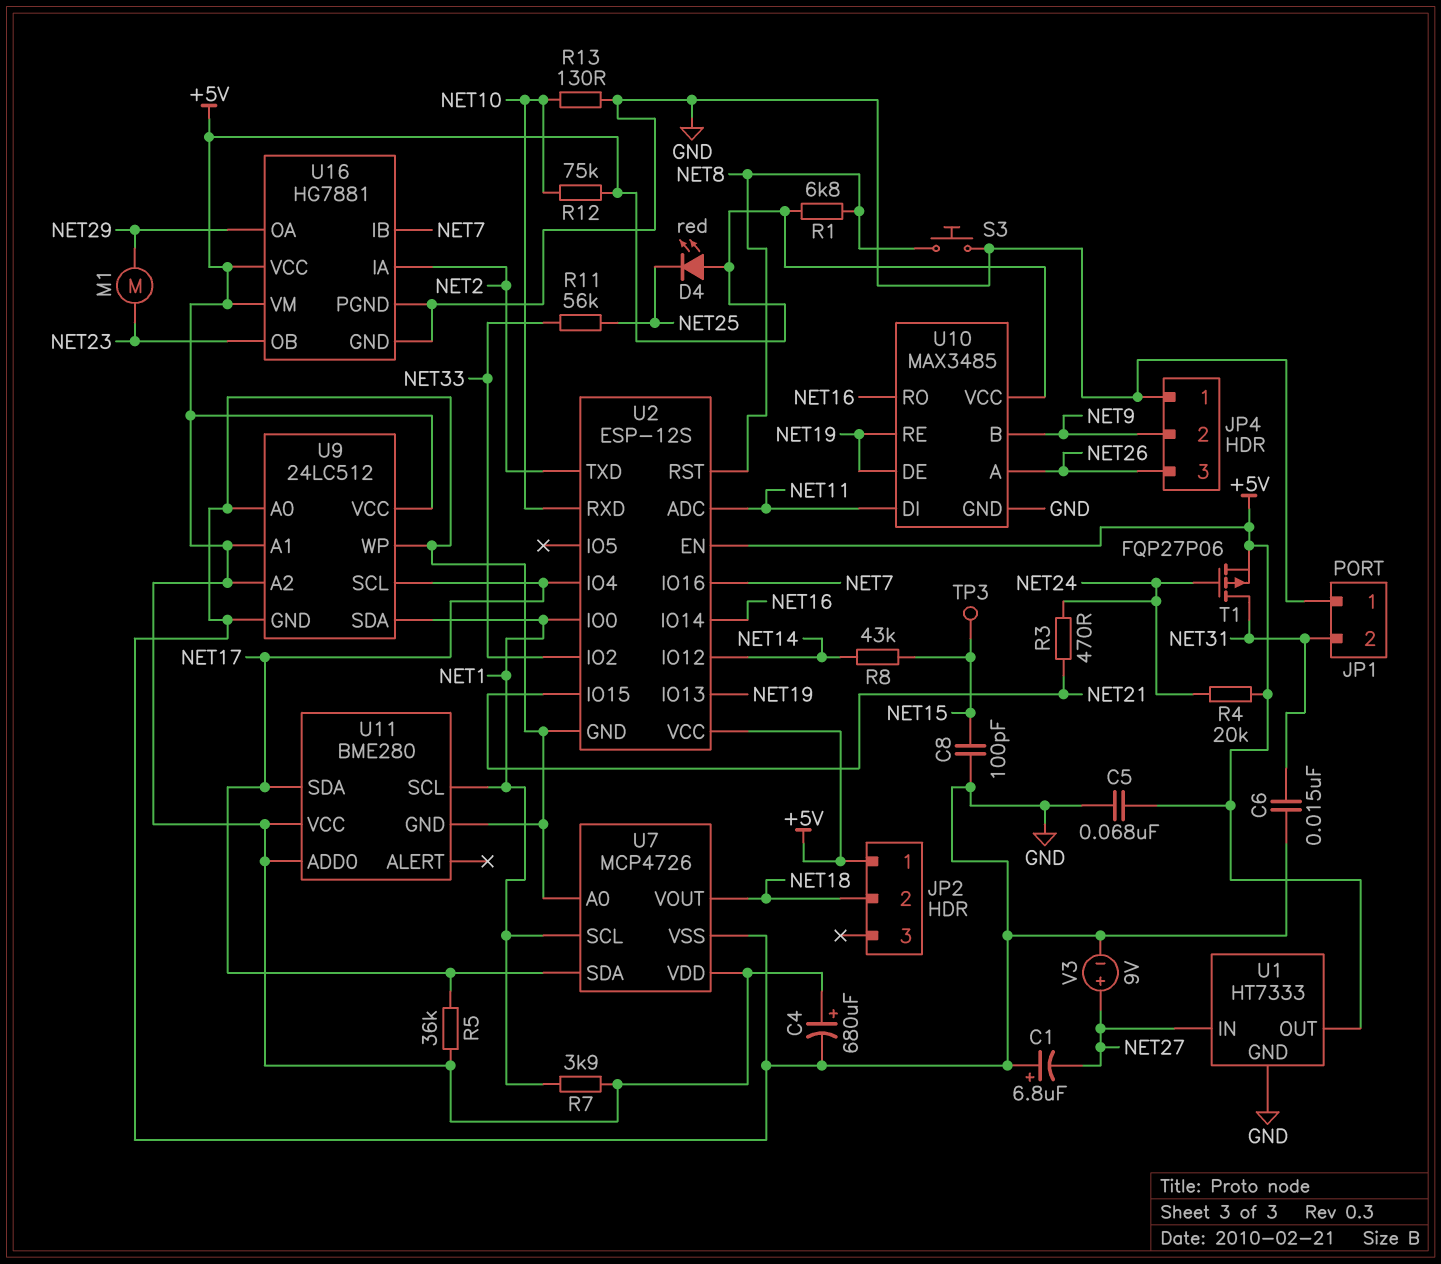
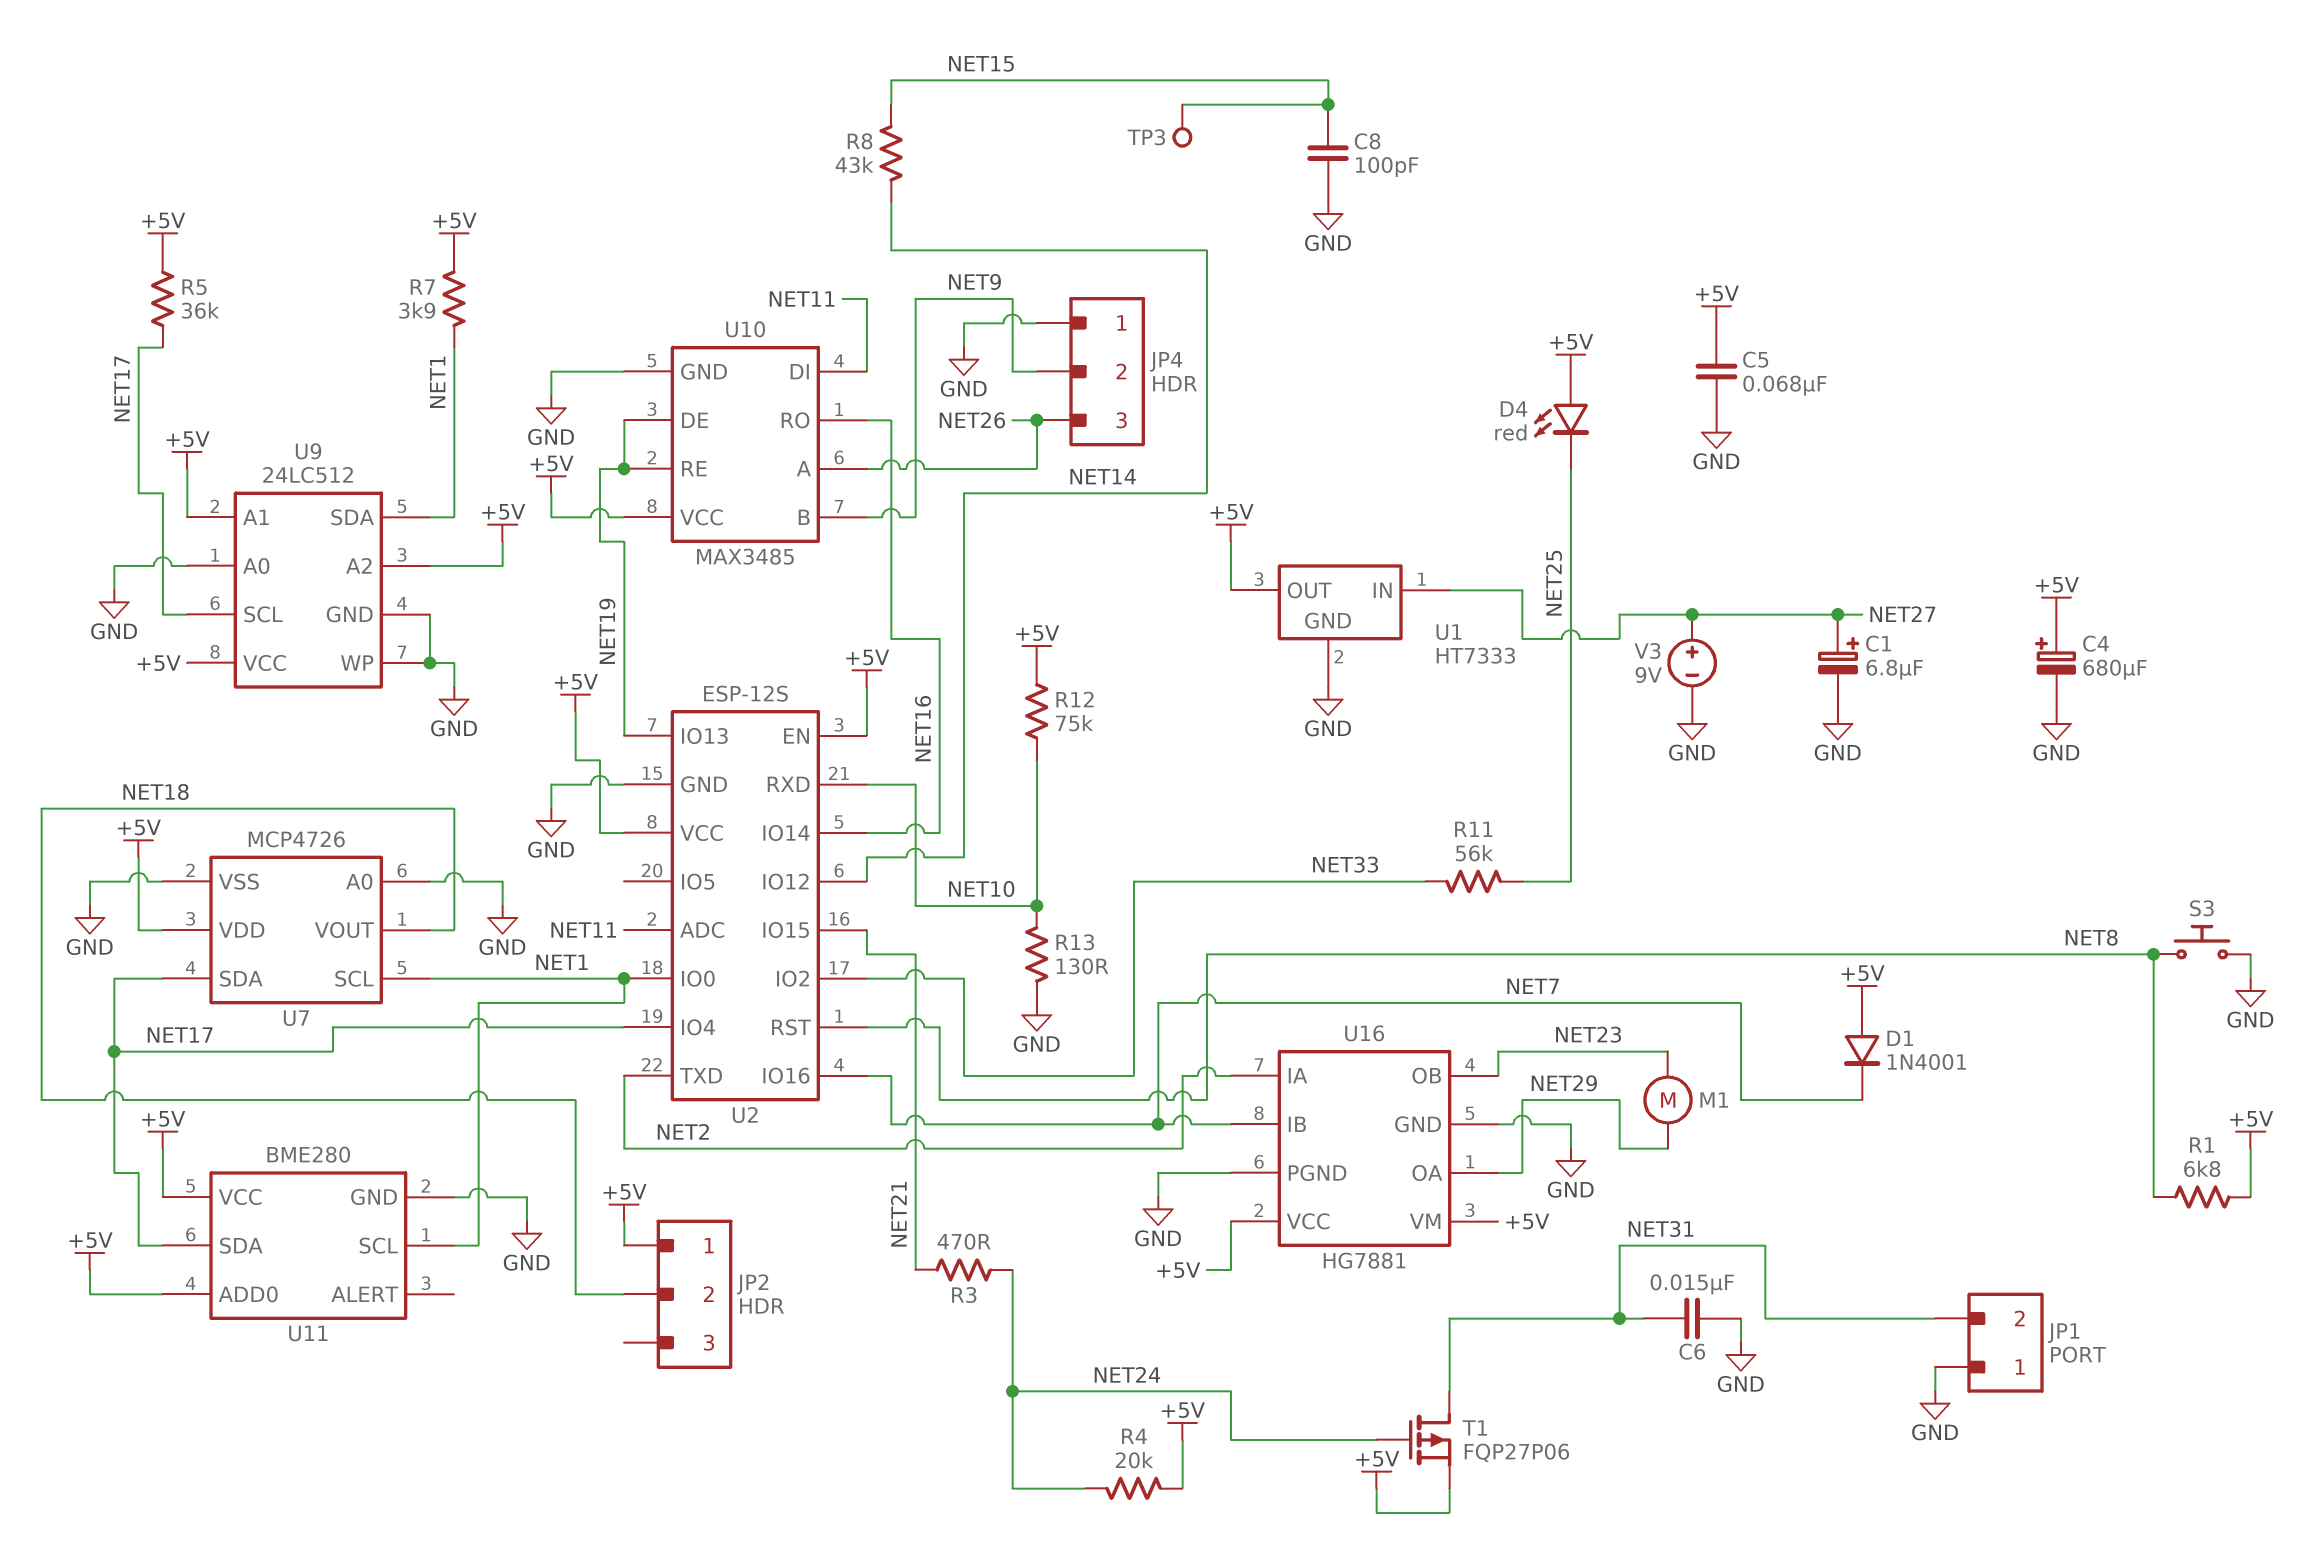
C1: 6.8uF (plus GND, minus NET27) -> 6.8uF (plus NET27, minus GND)
D1: none -> diode 1N4001 (A +5V, K NET7)

